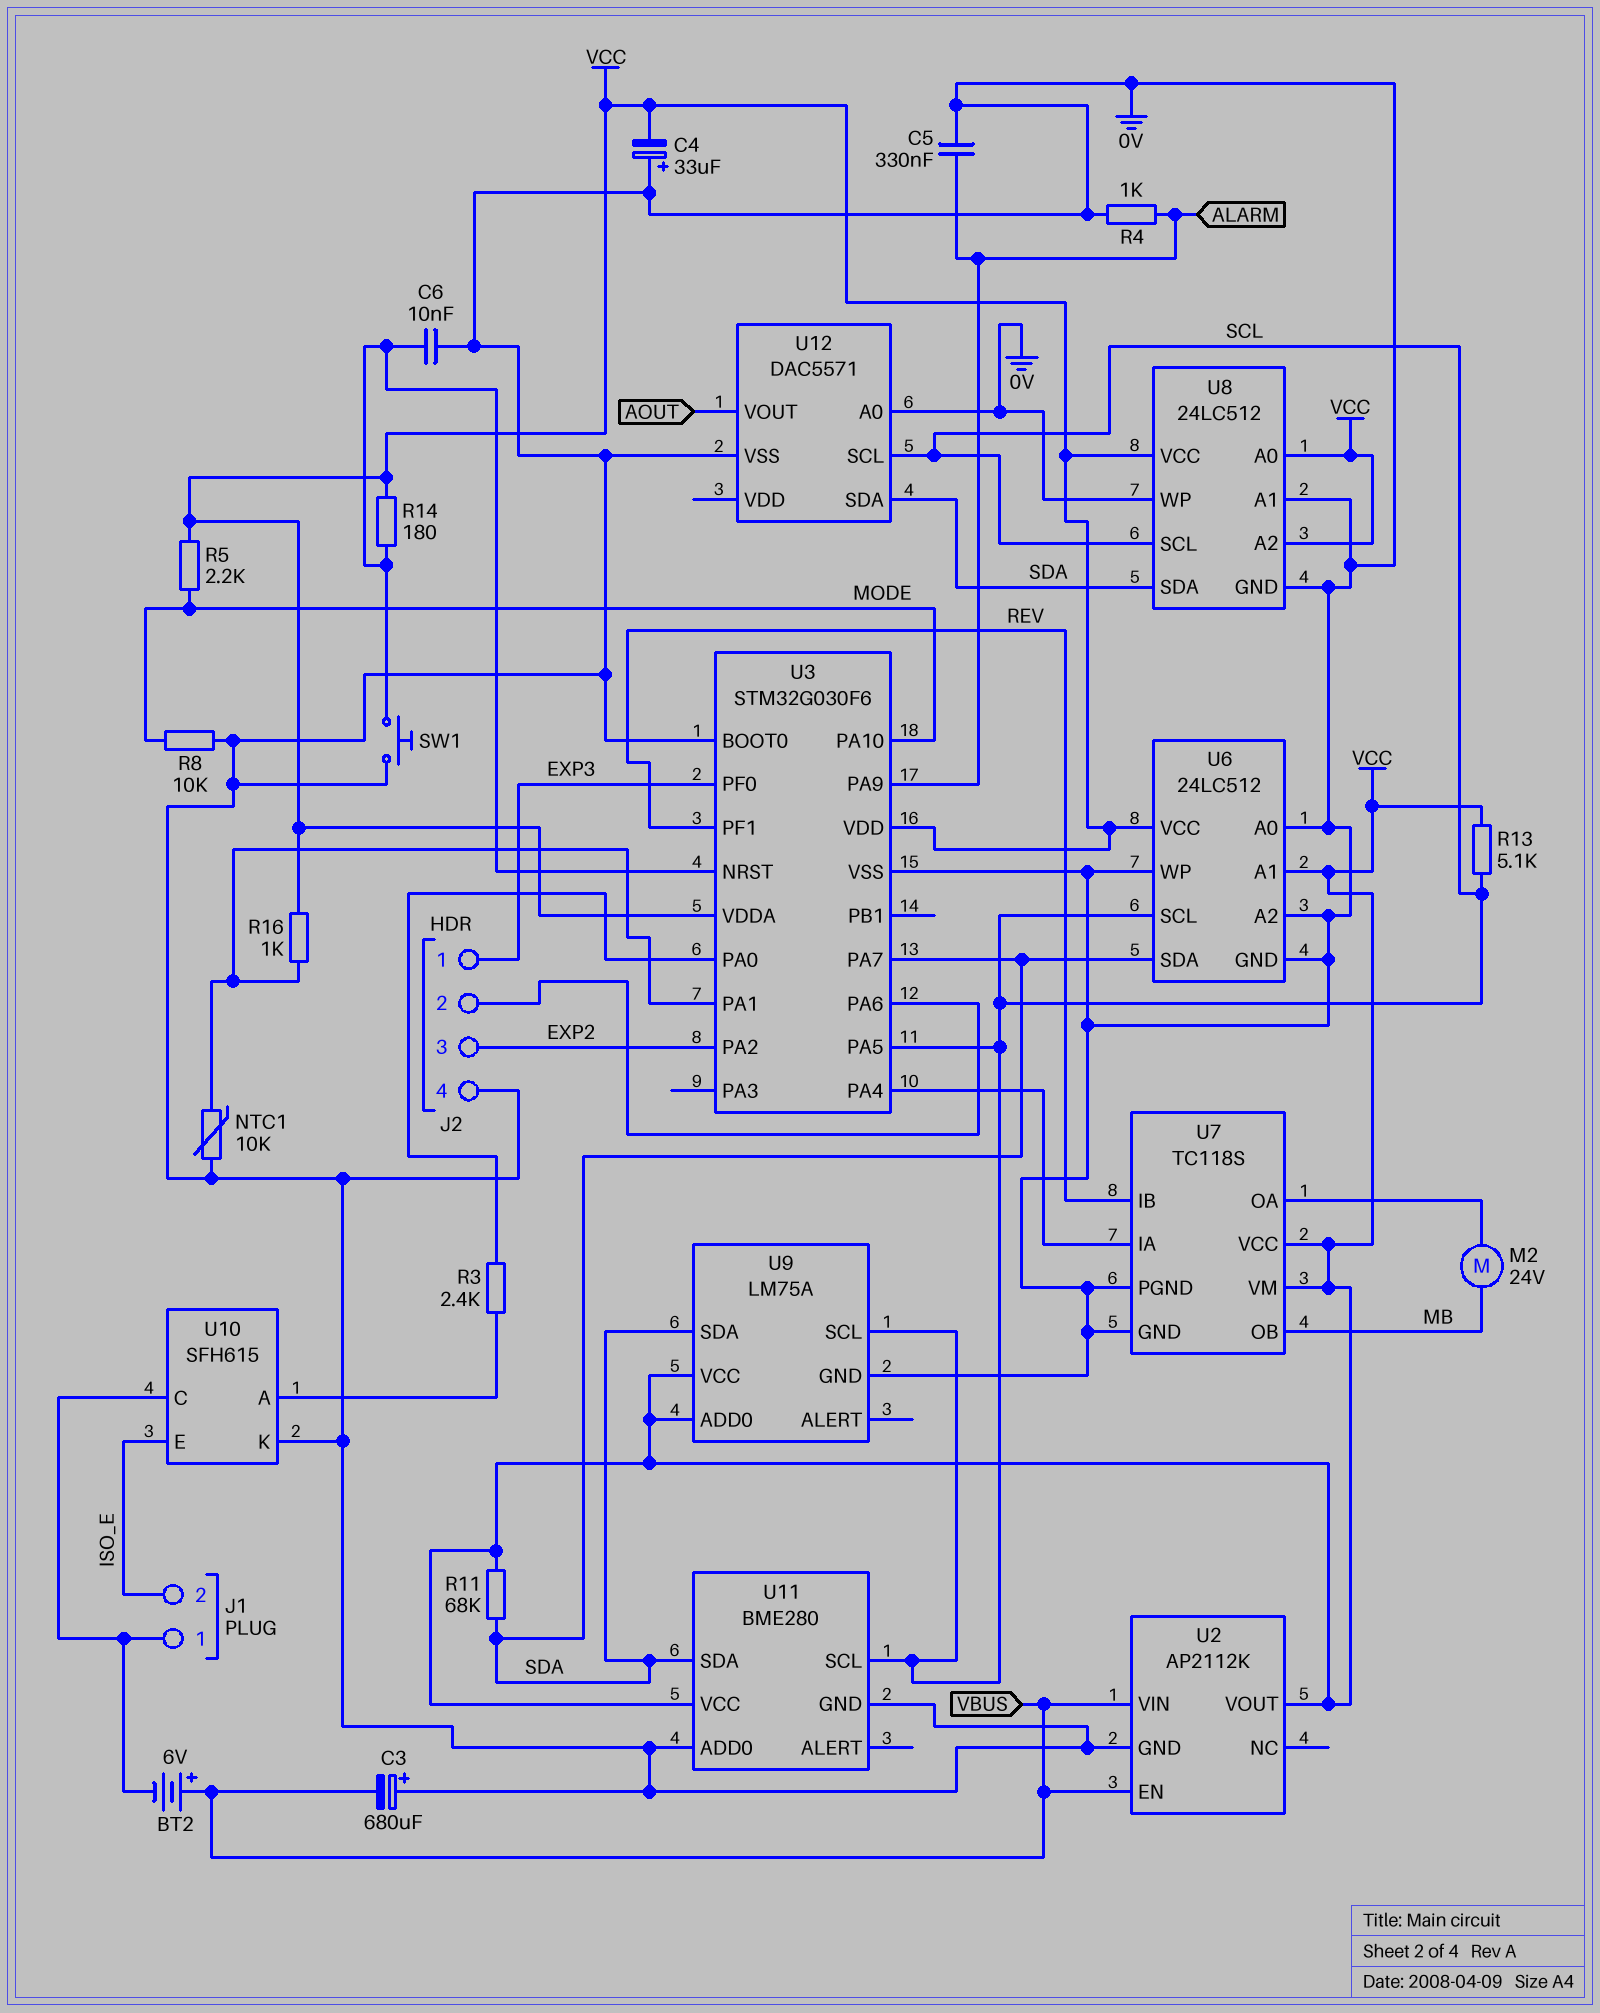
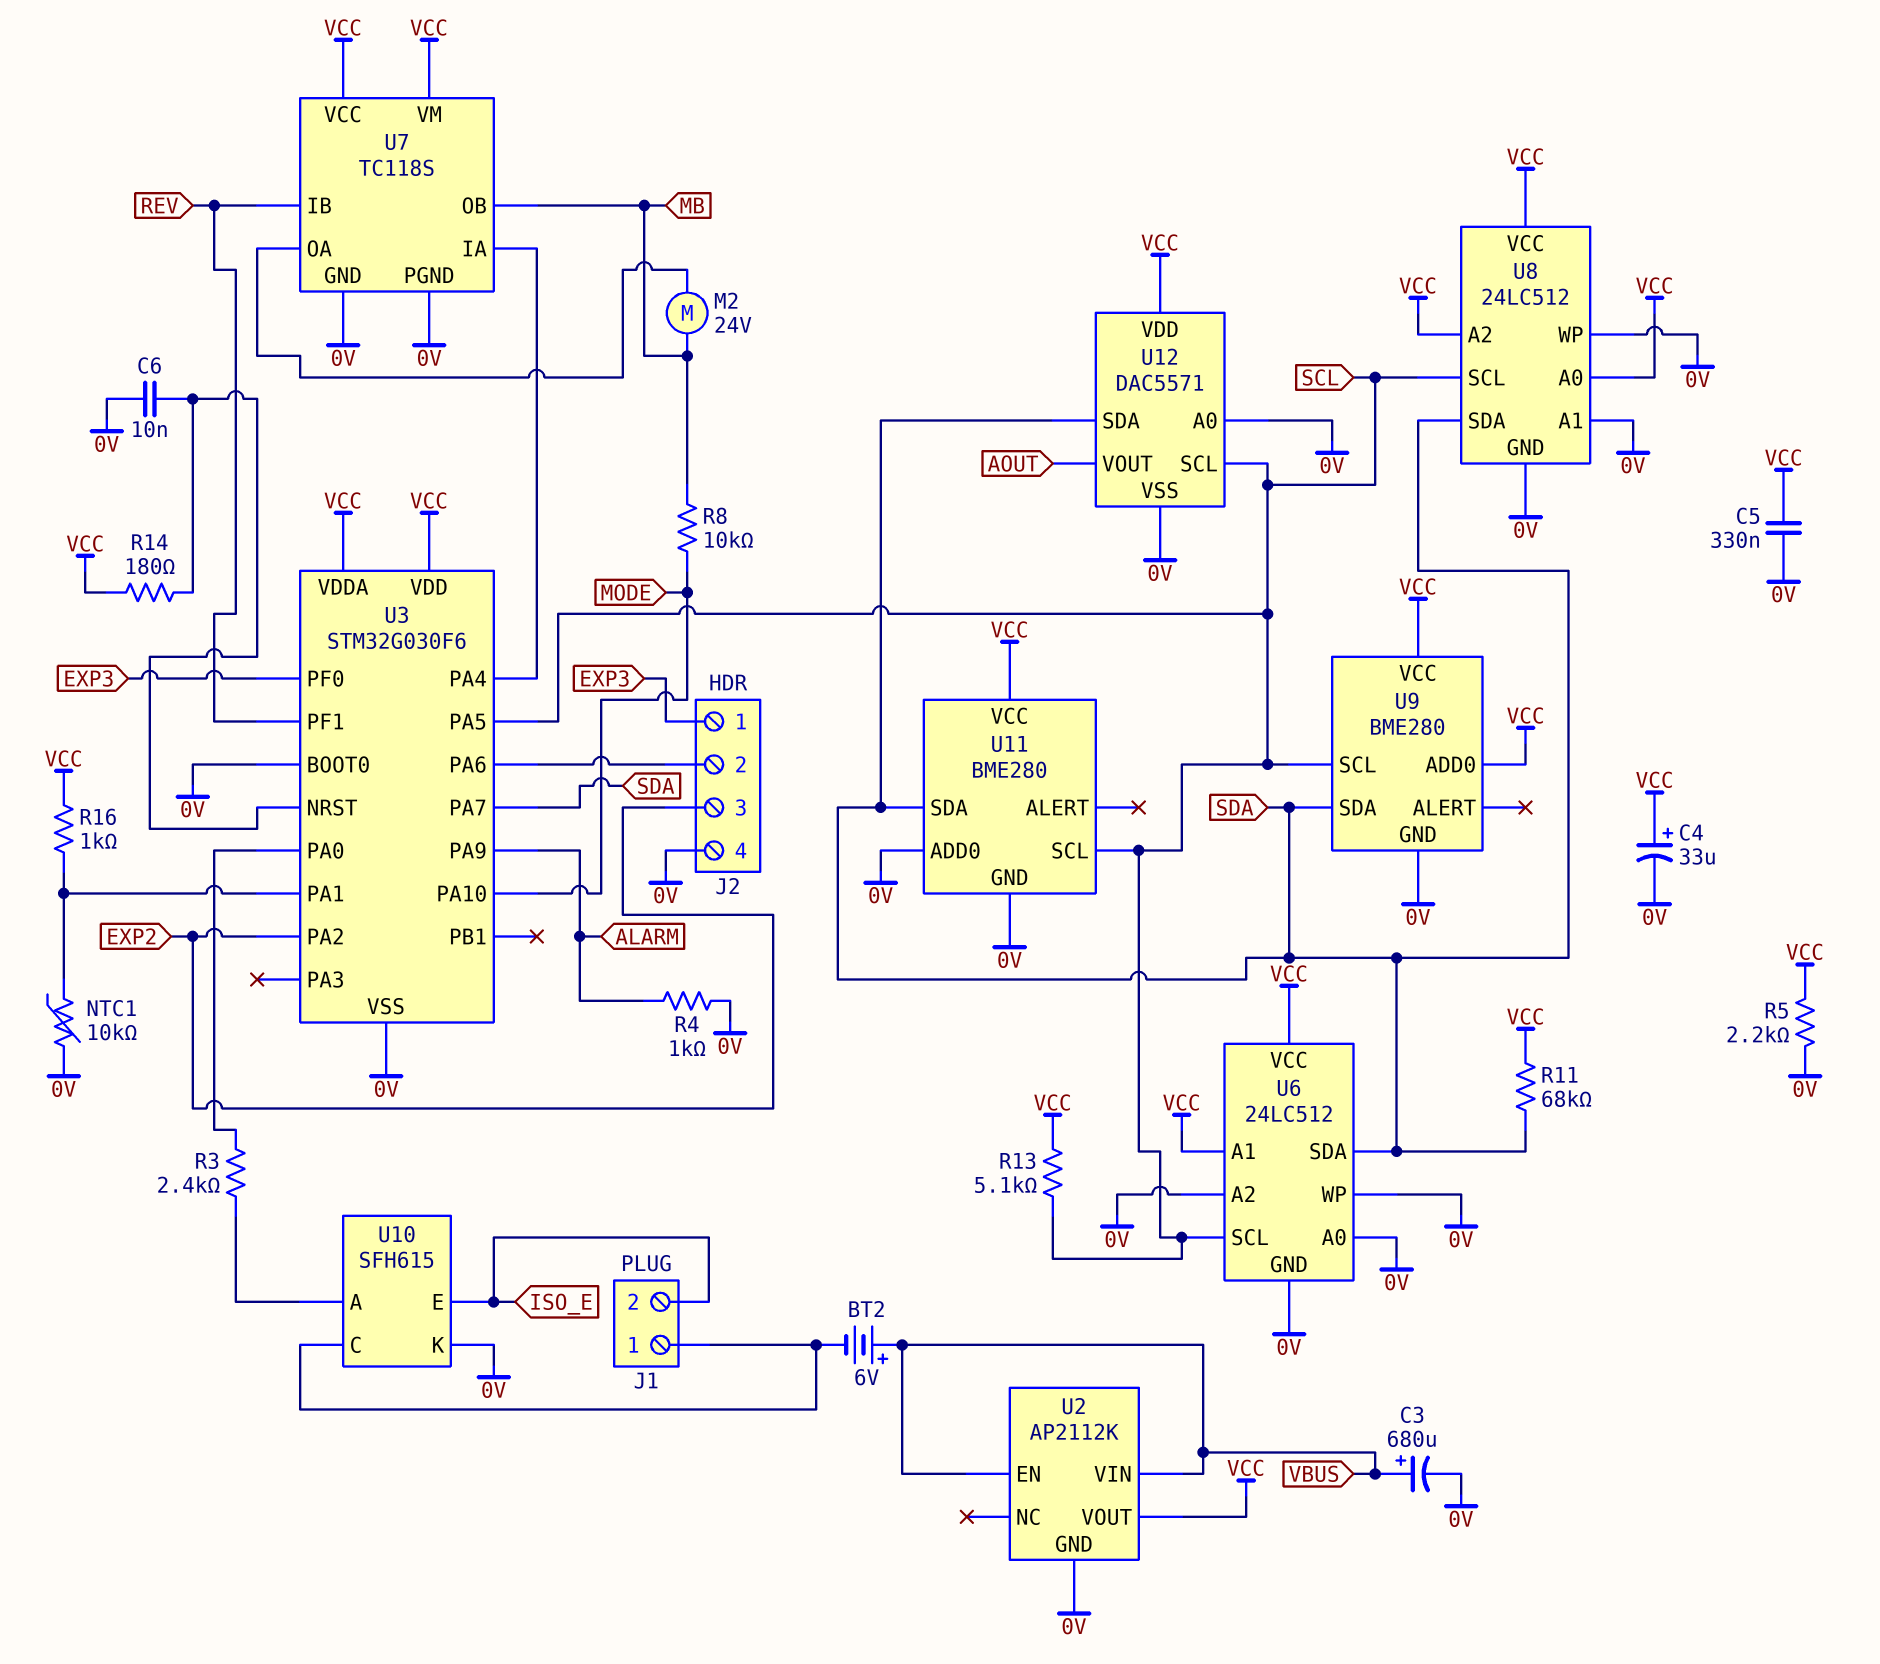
C3: 680uF (plus 0V, minus VBUS) -> 680uF (plus VBUS, minus 0V)
C4: 33uF (plus 0V, minus VCC) -> 33uF (plus VCC, minus 0V)
C5: 330nF (0V, ALARM) -> 330nF (0V, VCC)
R5: 2.2k (MODE, VCC) -> 2.2k (0V, VCC)
R8: 10k (0V, MODE) -> 10k (MB, MODE)
SW1: button (0V, U3/NRST) -> none
U9: LM75A -> BME280
U12 pin VDD: none -> VCC

